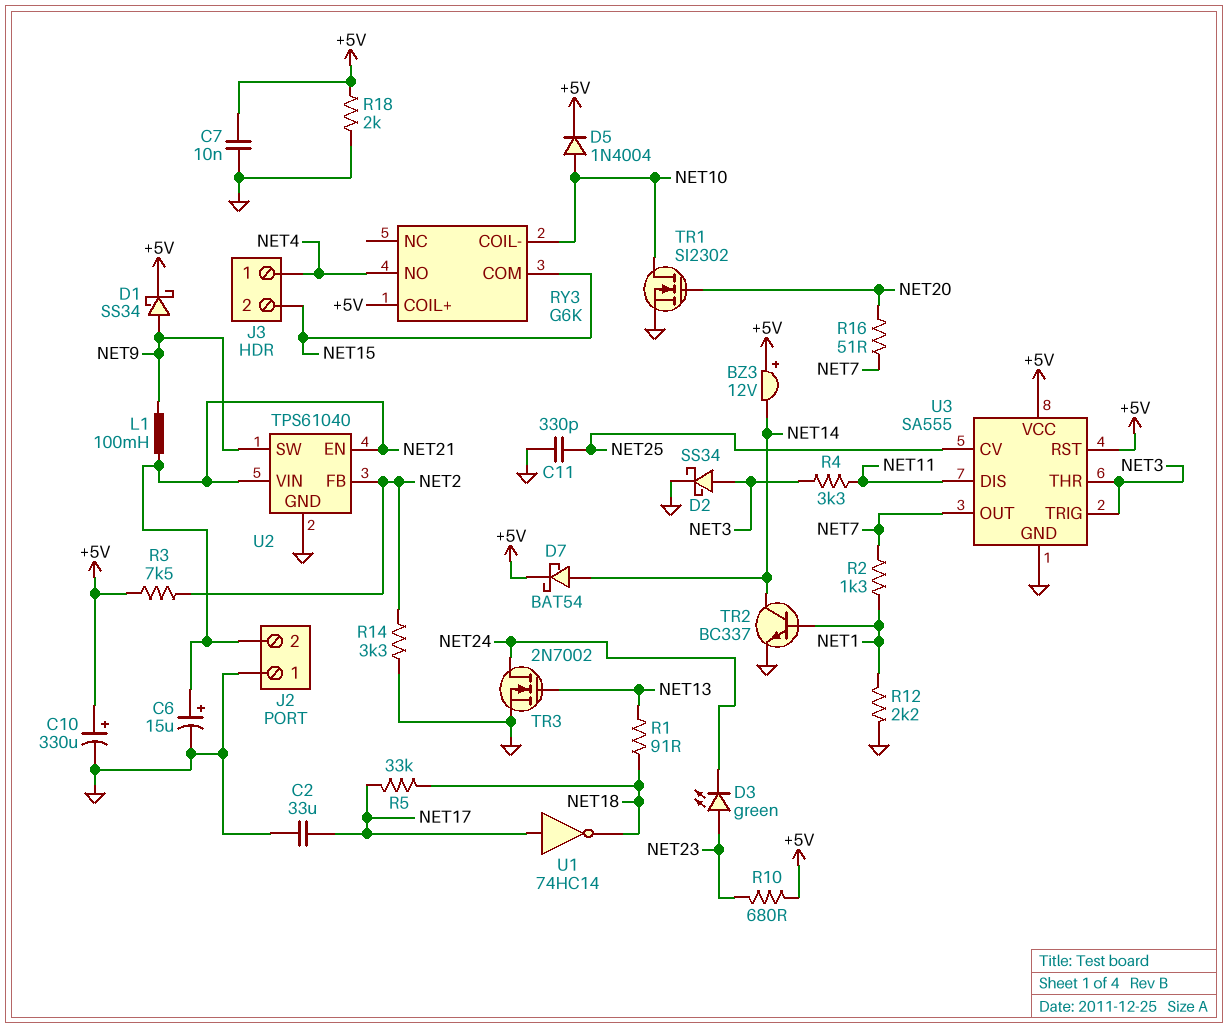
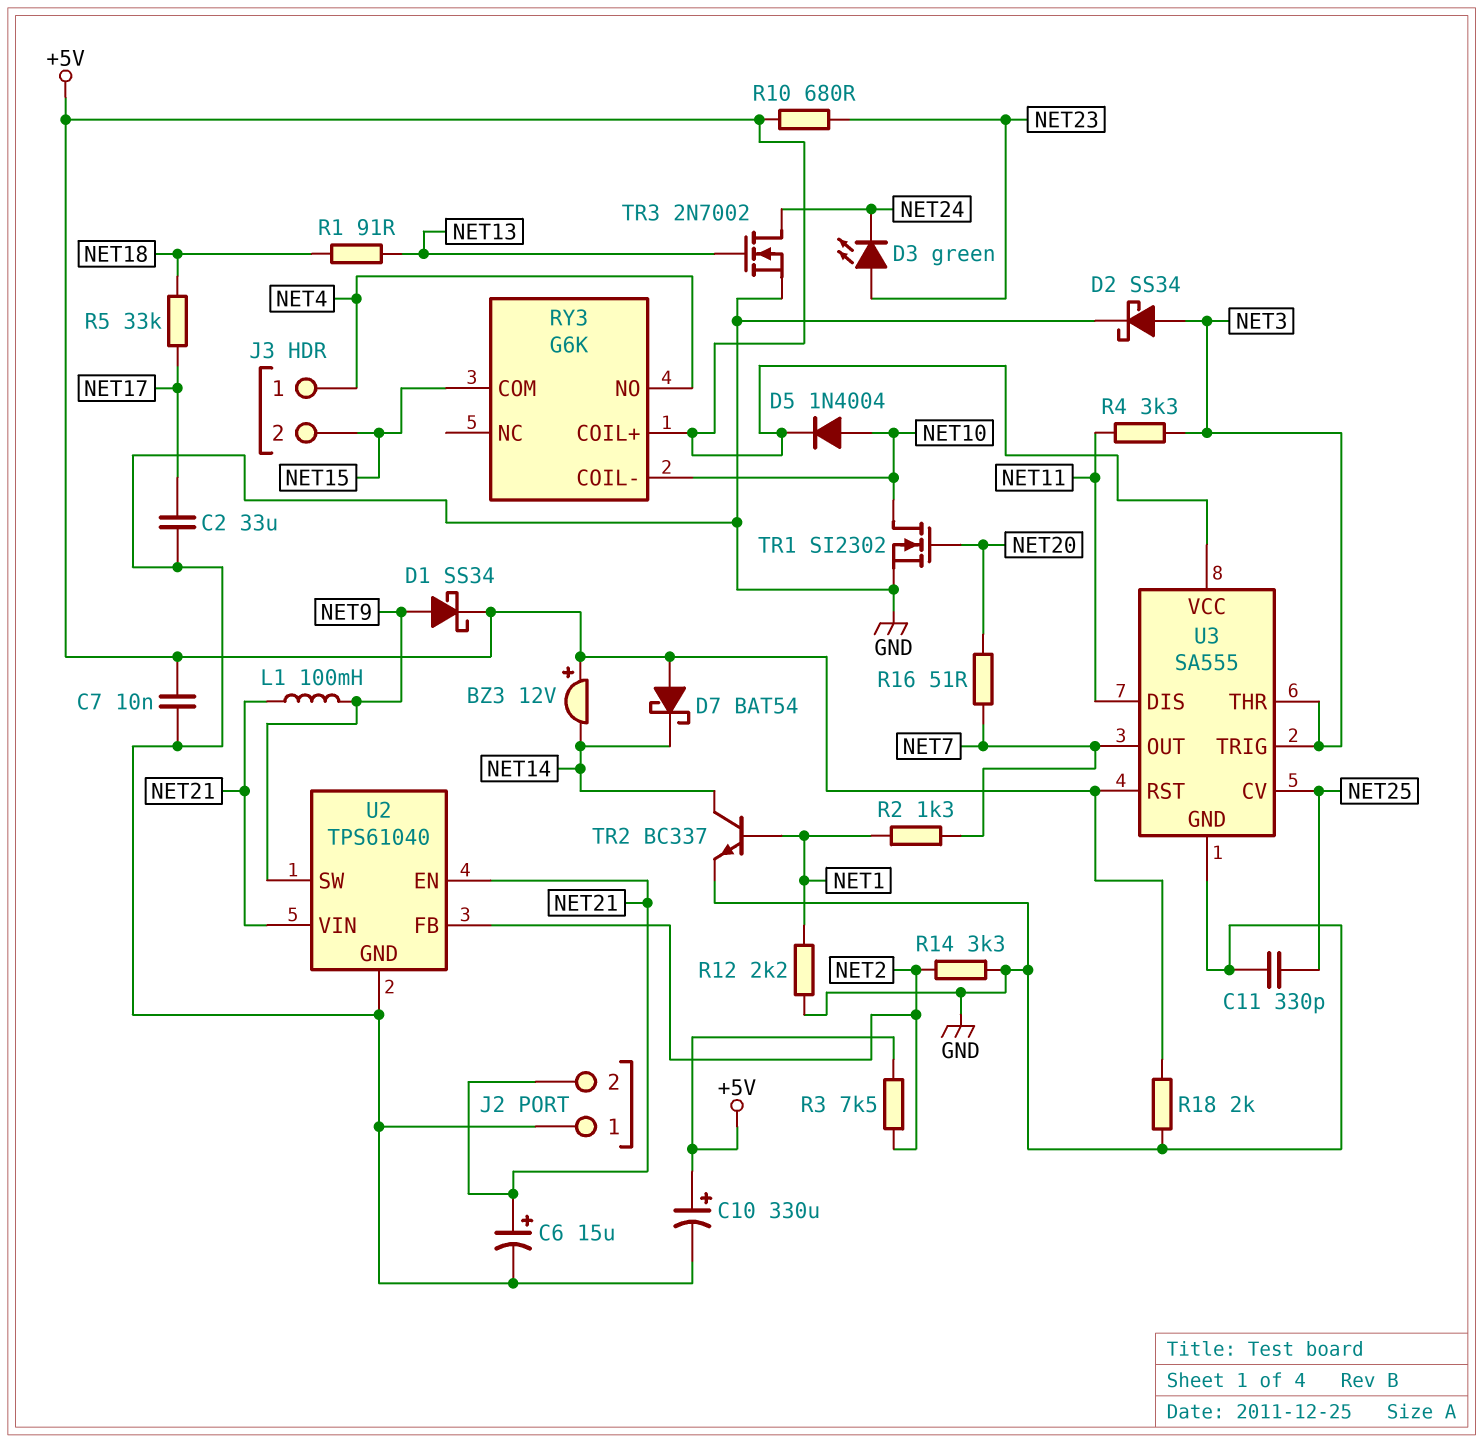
D7: schottky BAT54 (A NET14, K +5V) -> schottky BAT54 (A +5V, K NET14)
U1: NOT 74HC14 (in NET17, out NET18) -> none

